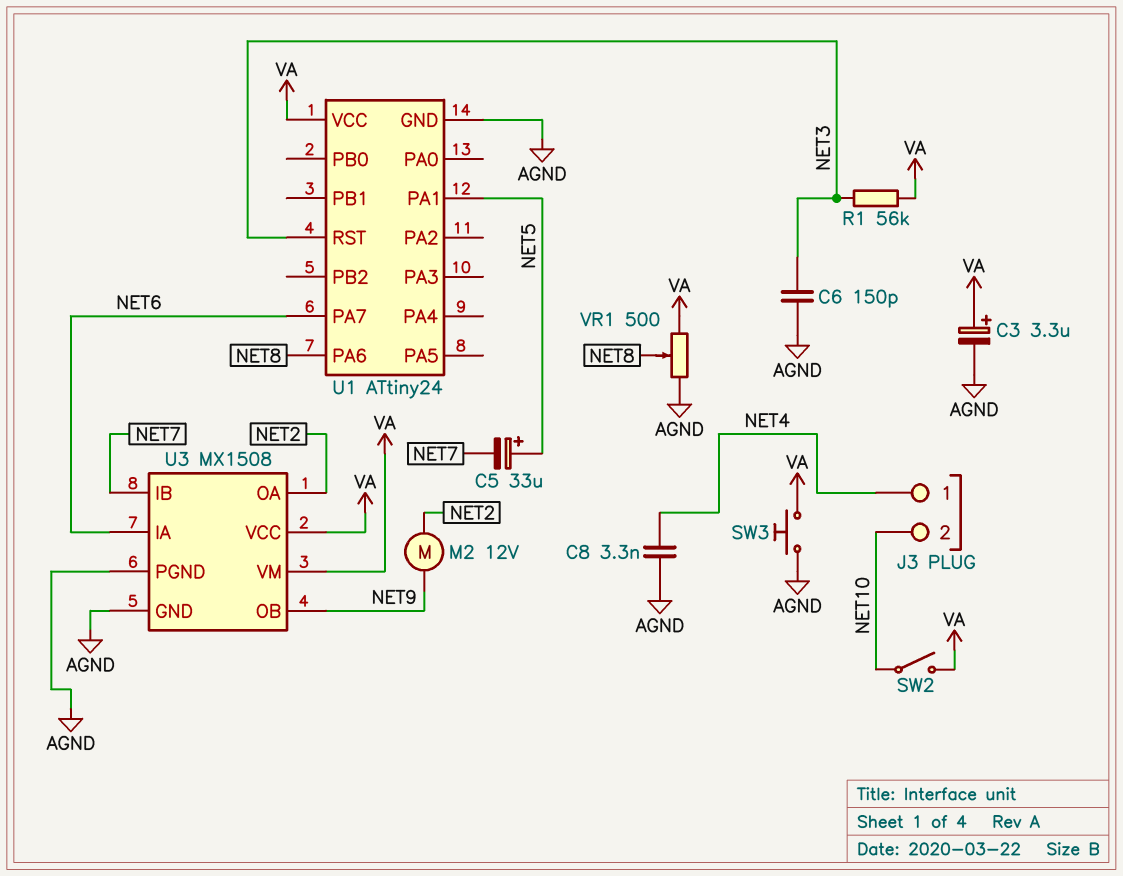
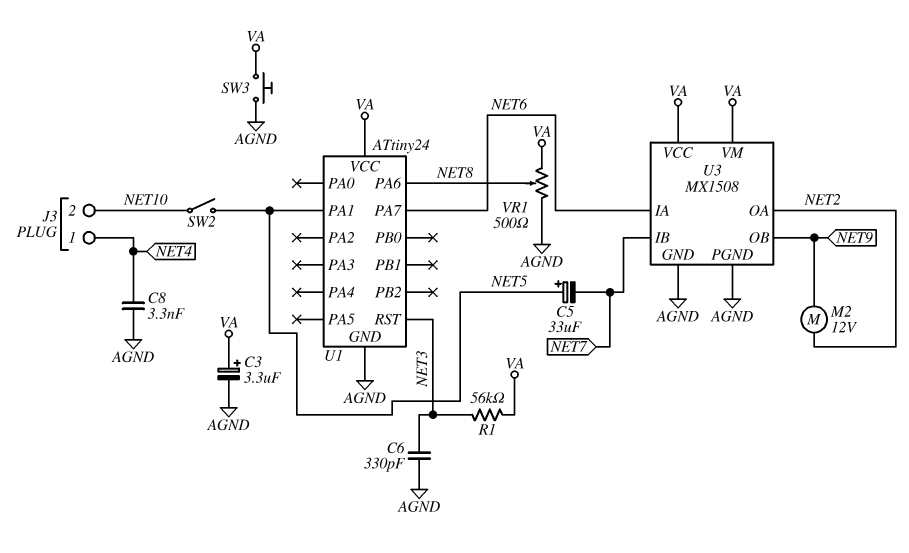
C6: 150pF (AGND, NET3) -> 330pF (AGND, NET3)
SW2: switch (NET10, VA) -> switch (NET5, NET10)

